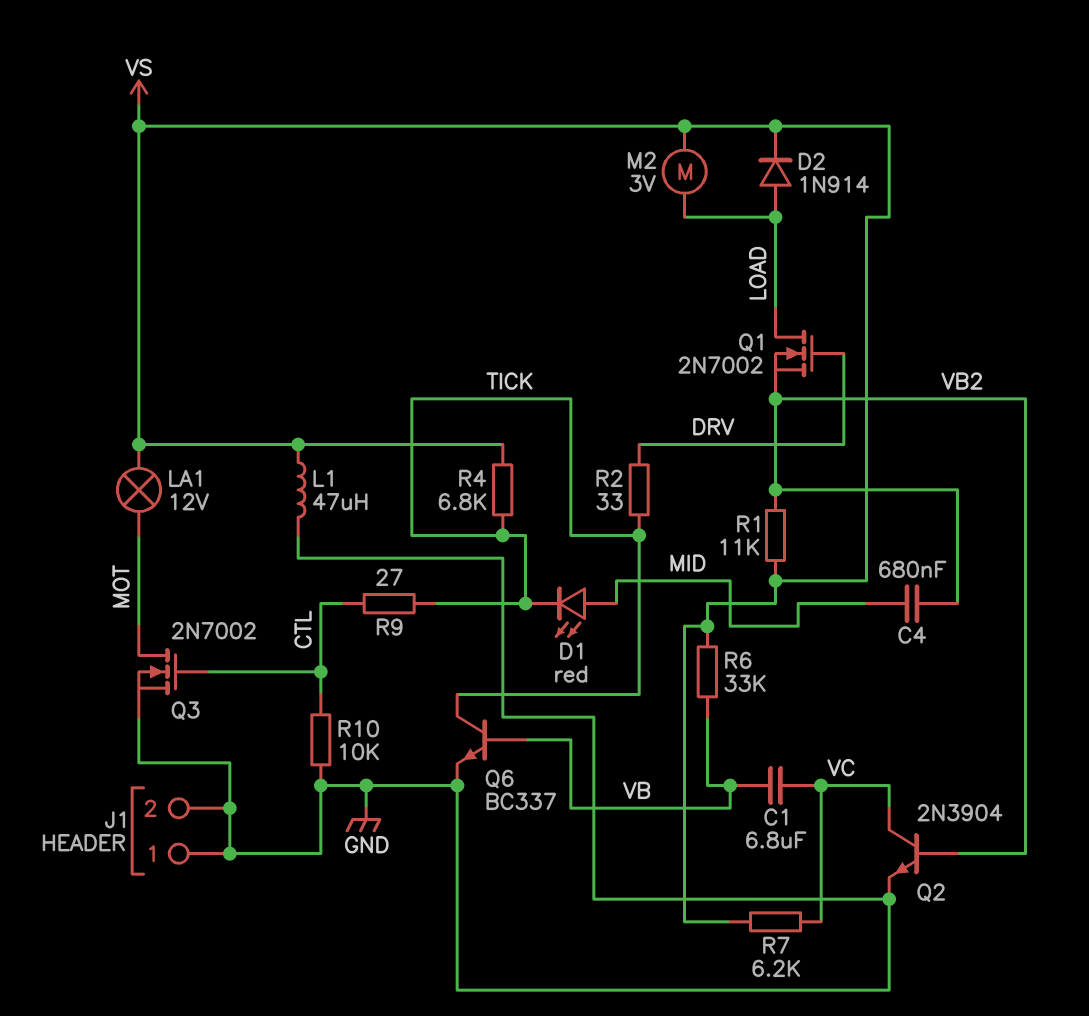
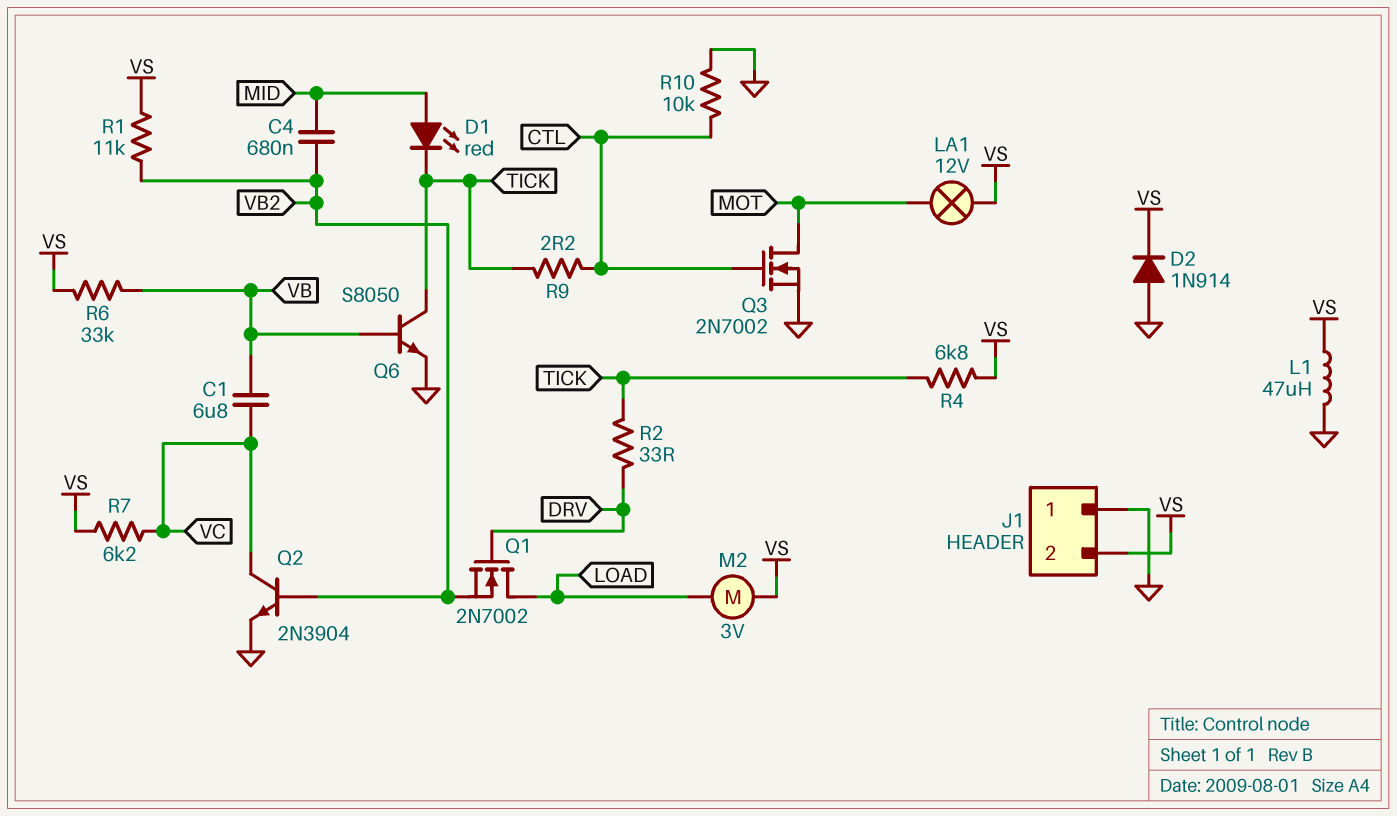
D2: diode 1N914 (A LOAD, K VS) -> diode 1N914 (A GND, K VS)
J1 pin 2: GND -> VS
Q6: NPN BC337 (B VB, C TICK, E GND) -> NPN S8050 (B VB, C TICK, E GND)
R9: 27 (CTL, TICK) -> 2.2 (CTL, TICK)

